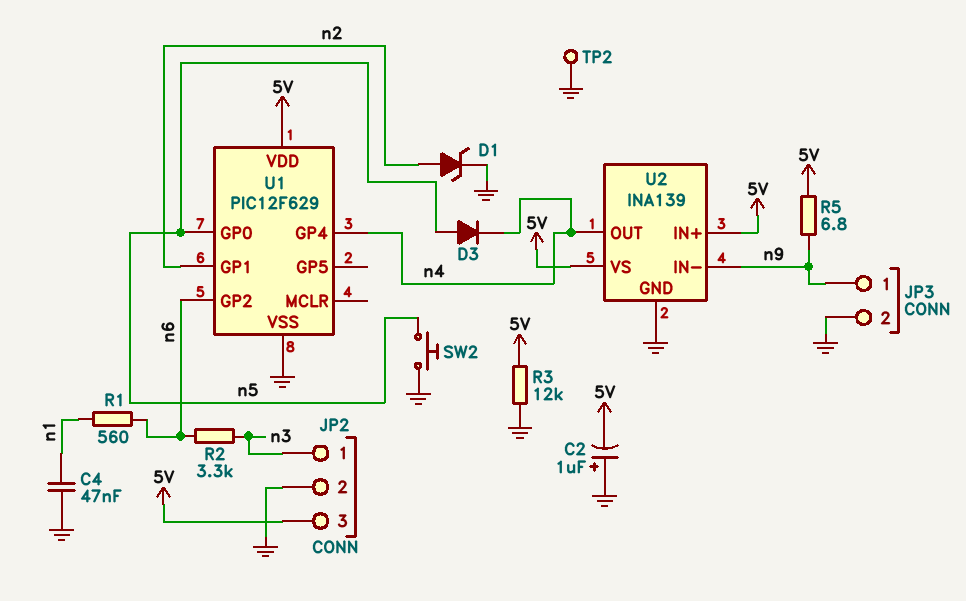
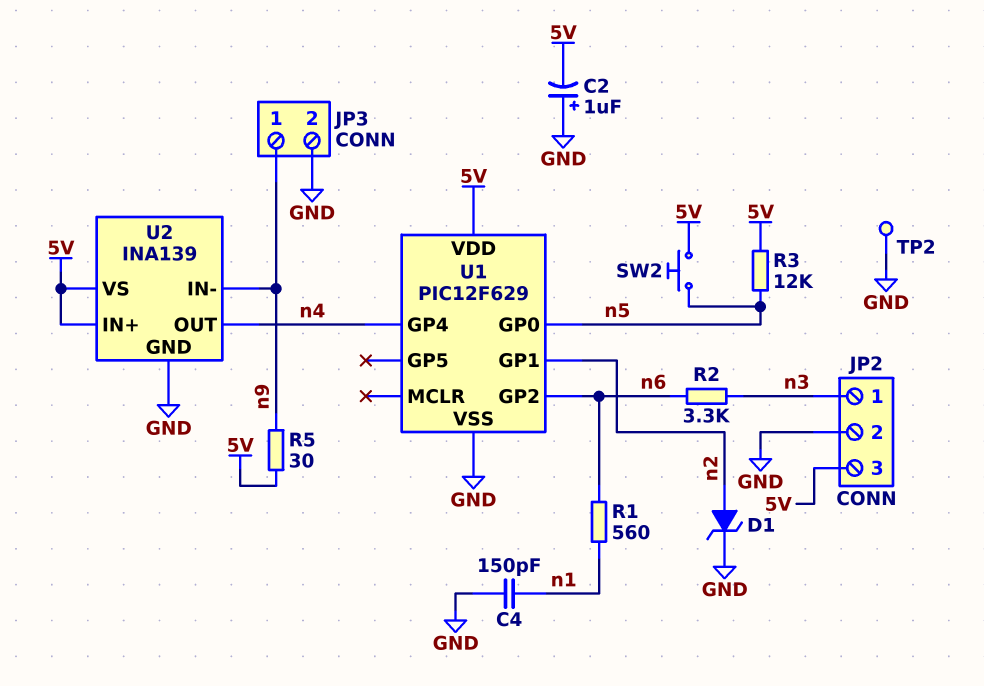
C4: 47nF (GND, n1) -> 150pF (GND, n1)
D3: diode (A n5, K n4) -> none
R3: 12k (5V, GND) -> 12k (5V, n5)
R5: 6.8 (5V, n9) -> 30 (5V, n9)
SW2: button (GND, n5) -> button (5V, n5)

